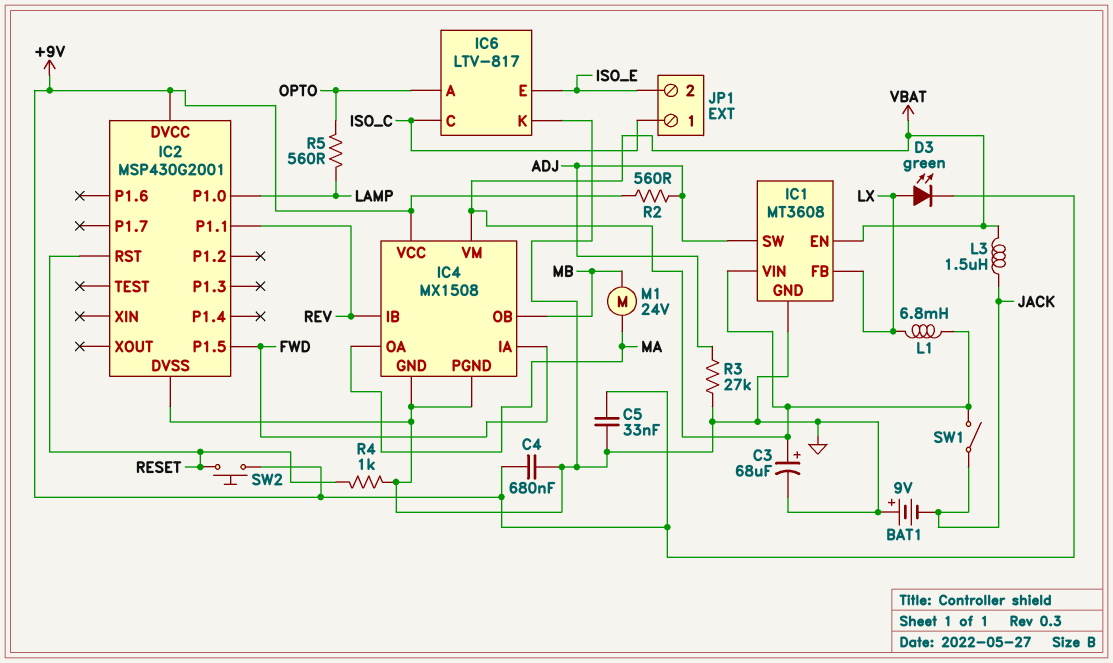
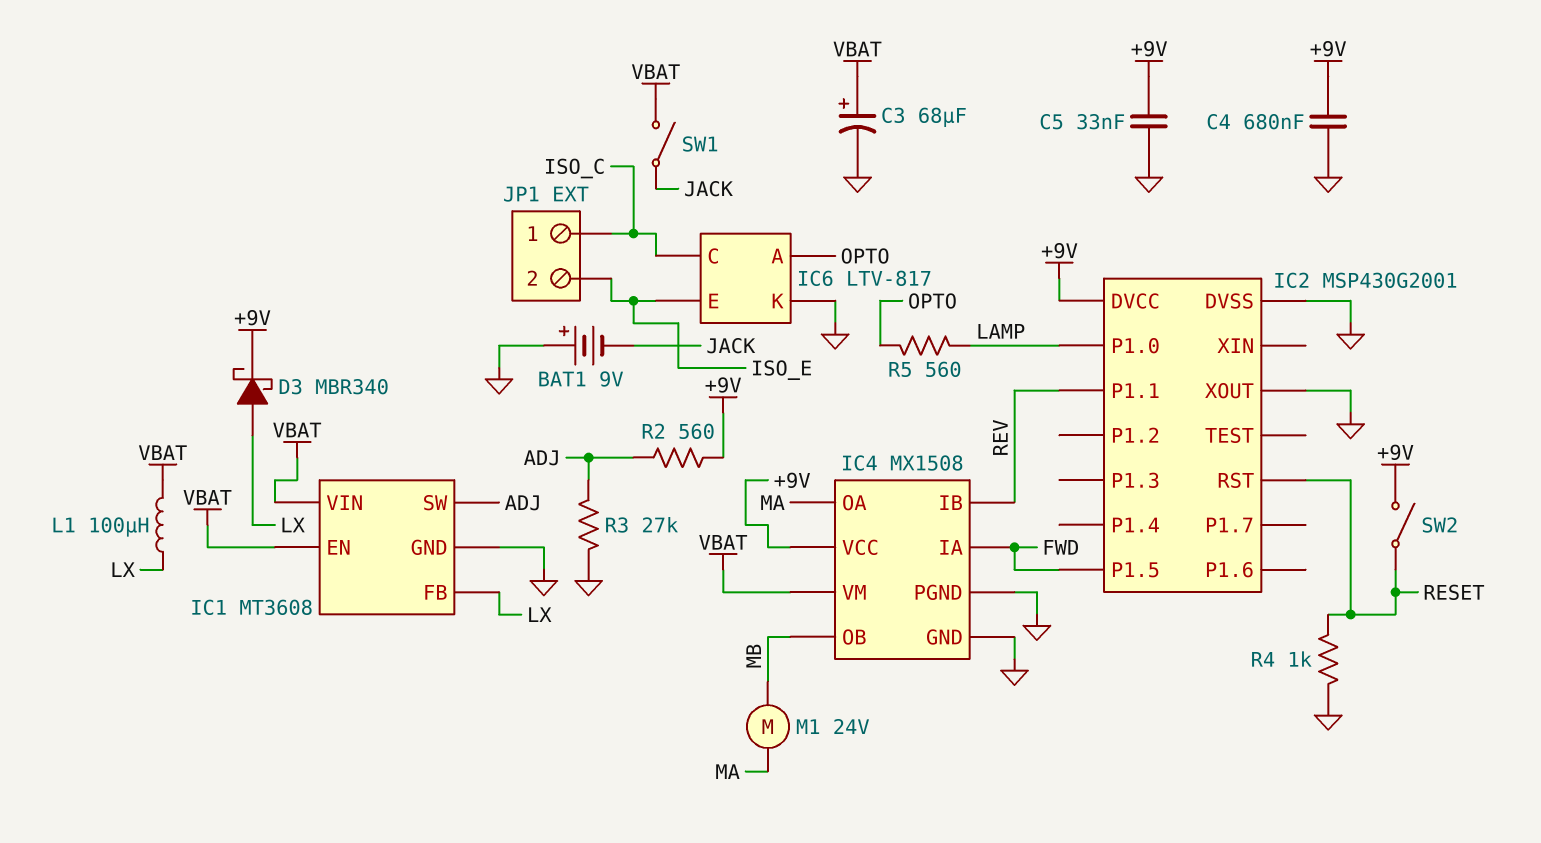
D3: LED green (A LX, K +9V) -> schottky MBR340 (A LX, K +9V)
IC2 pin XOUT: none -> GND
L1: 6.8mH (LX, VBAT) -> 100uH (LX, VBAT)
L3: 1.5uH (JACK, VBAT) -> none
SW2: button (+9V, RESET) -> switch (+9V, RESET)

